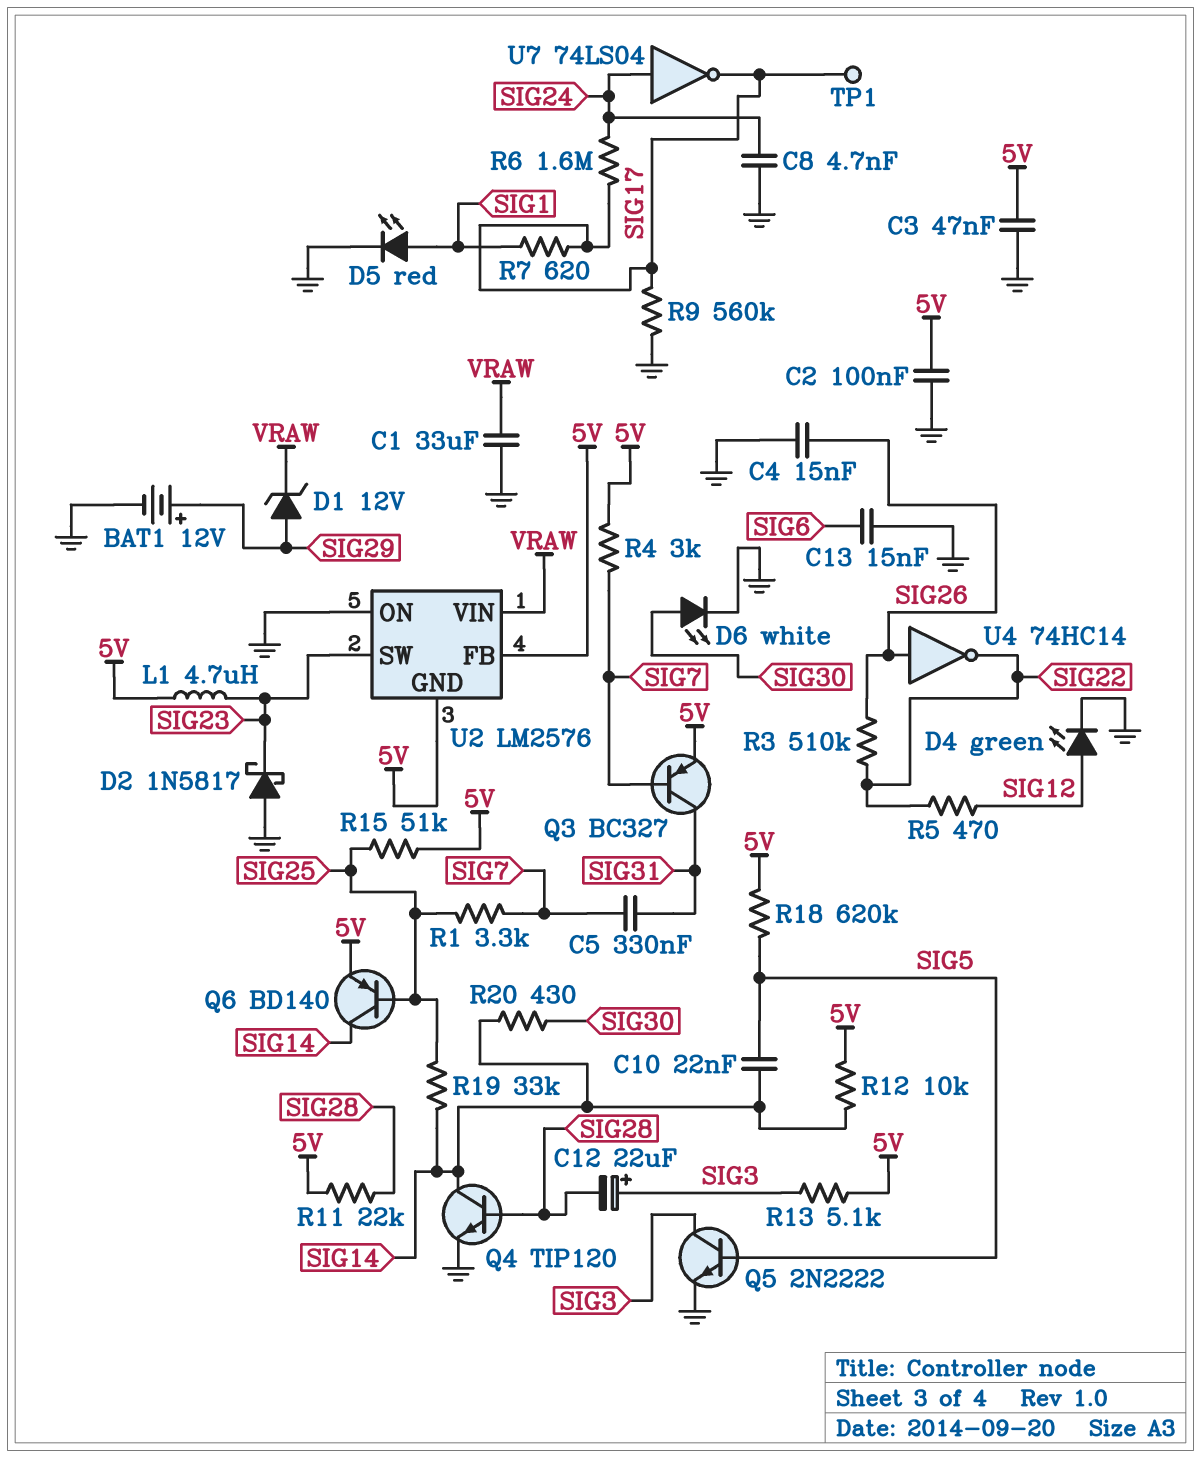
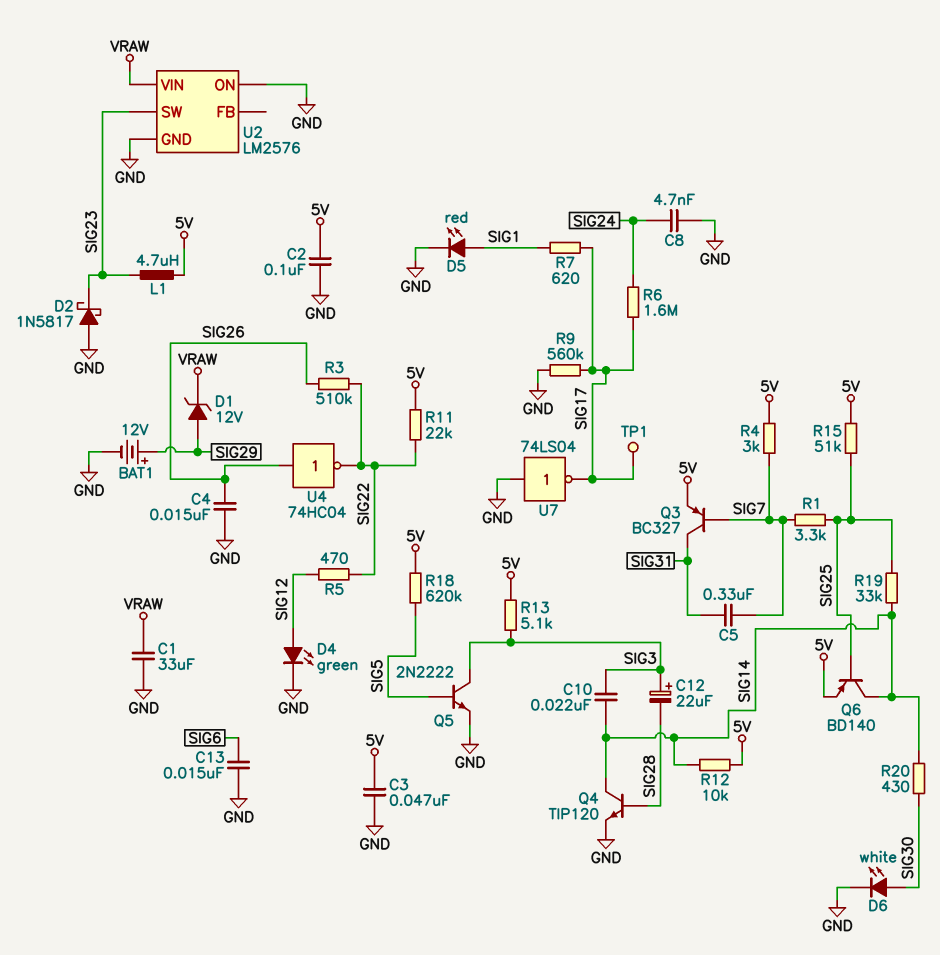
C10: 22nF (SIG5, SIG14) -> 22nF (SIG3, SIG14)
R11: 22k (5V, SIG28) -> 22k (5V, SIG22)
U2 pin FB: 5V -> none
U2 pin GND: 5V -> GND
U4: NOT 74HC14 (in SIG26, out SIG22) -> NOT 74HC04 (in SIG26, out SIG22)
U7: NOT 74LS04 (in SIG24, out SIG17) -> NOT 74LS04 (in GND, out SIG17)

